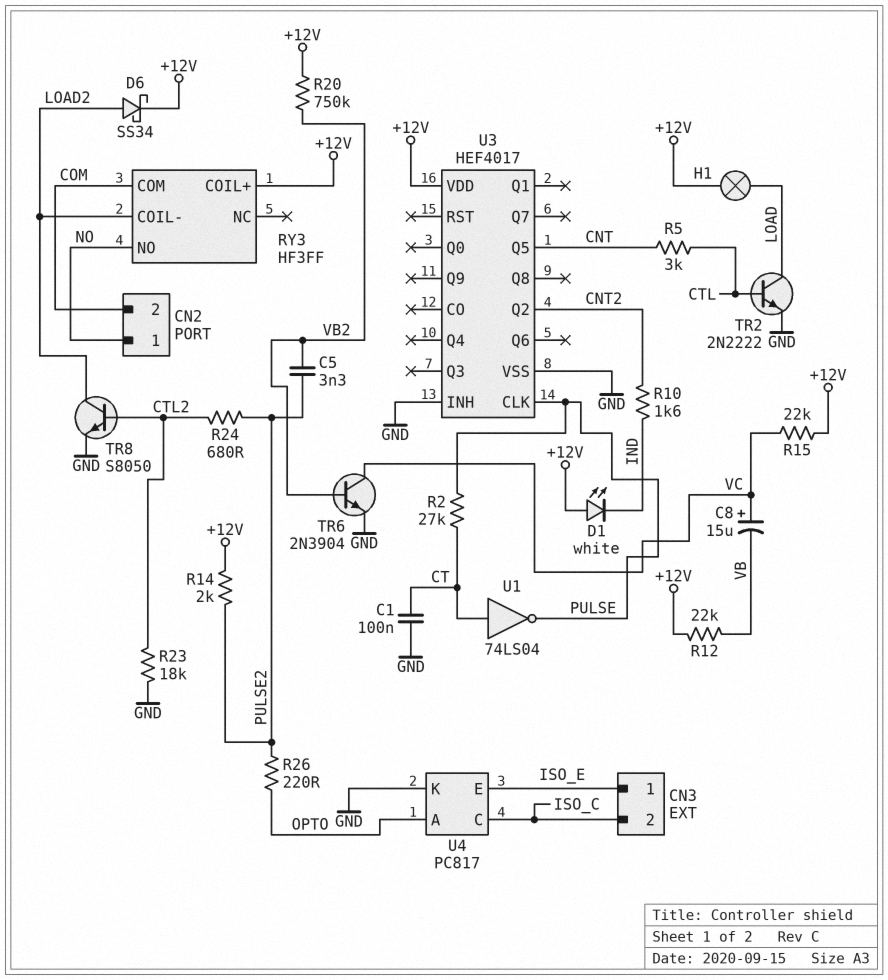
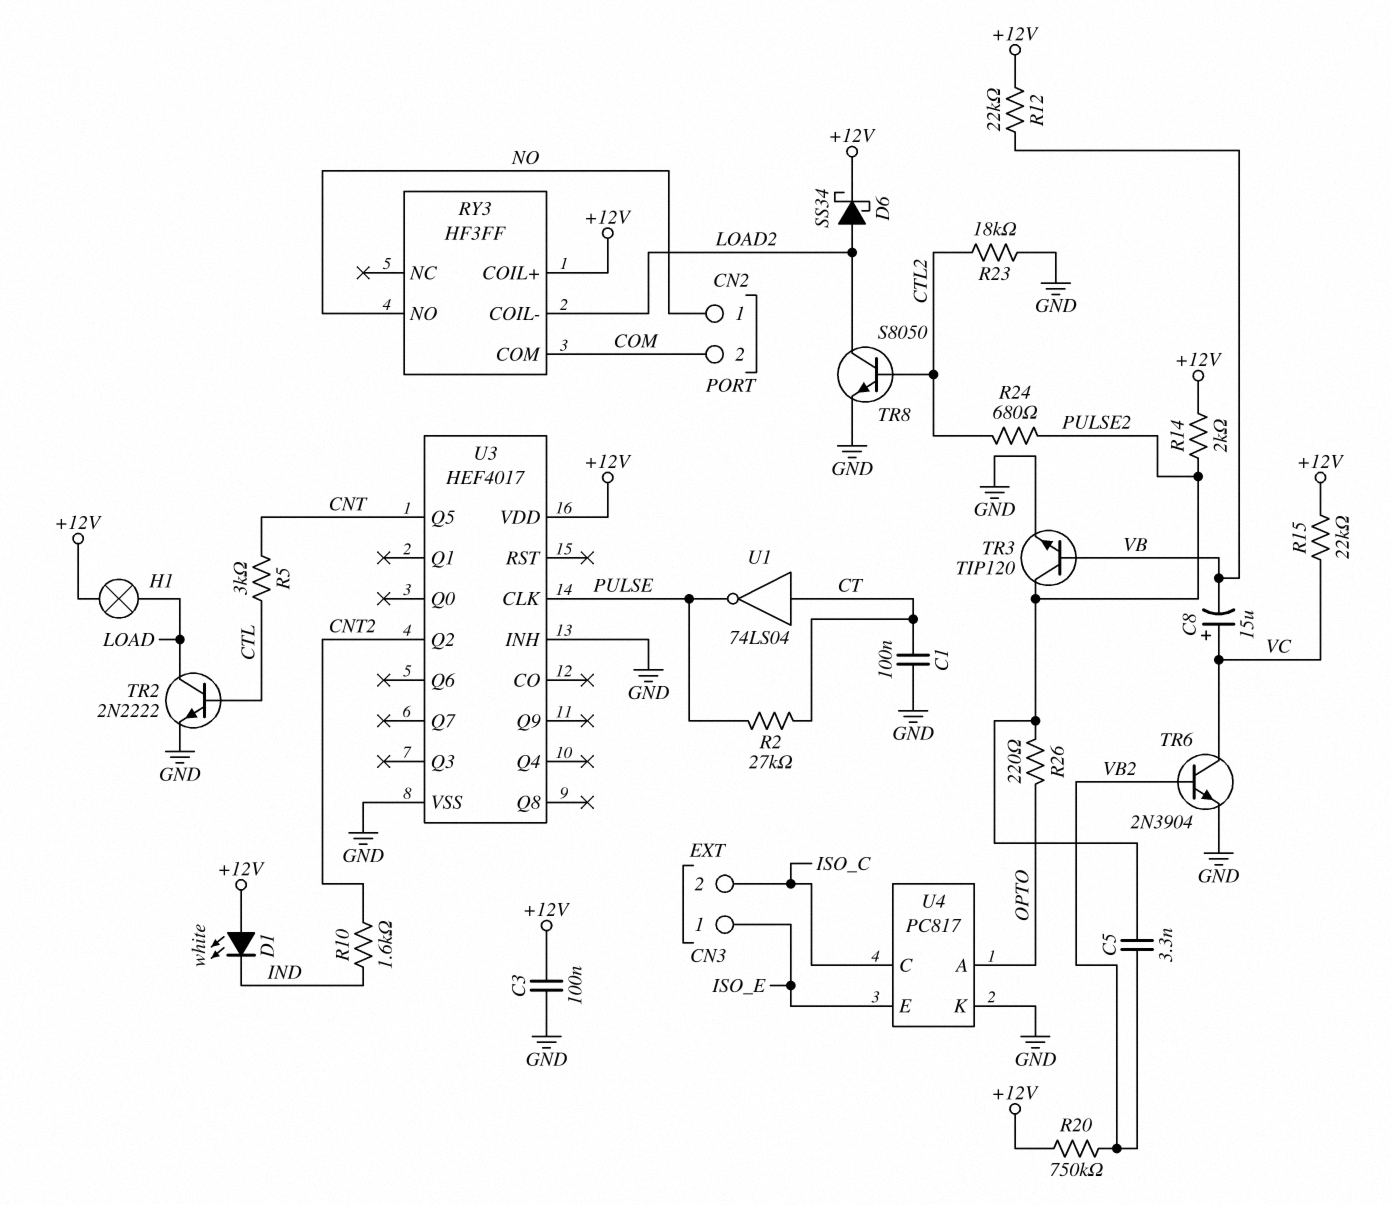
C3: none -> 100nF (+12V, GND)
TR3: none -> NPN TIP120 (B VB, C PULSE2, E GND)

